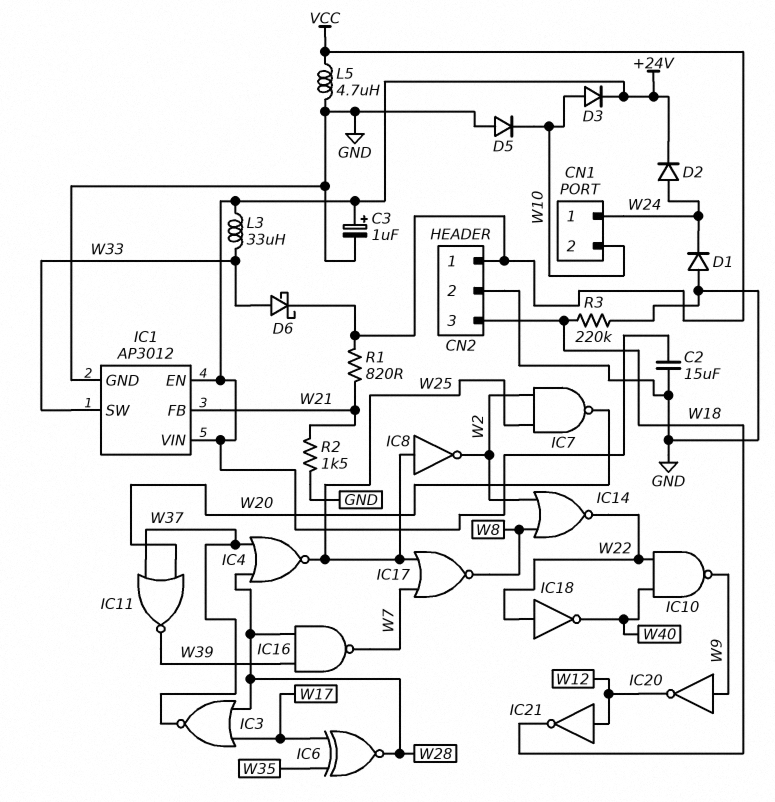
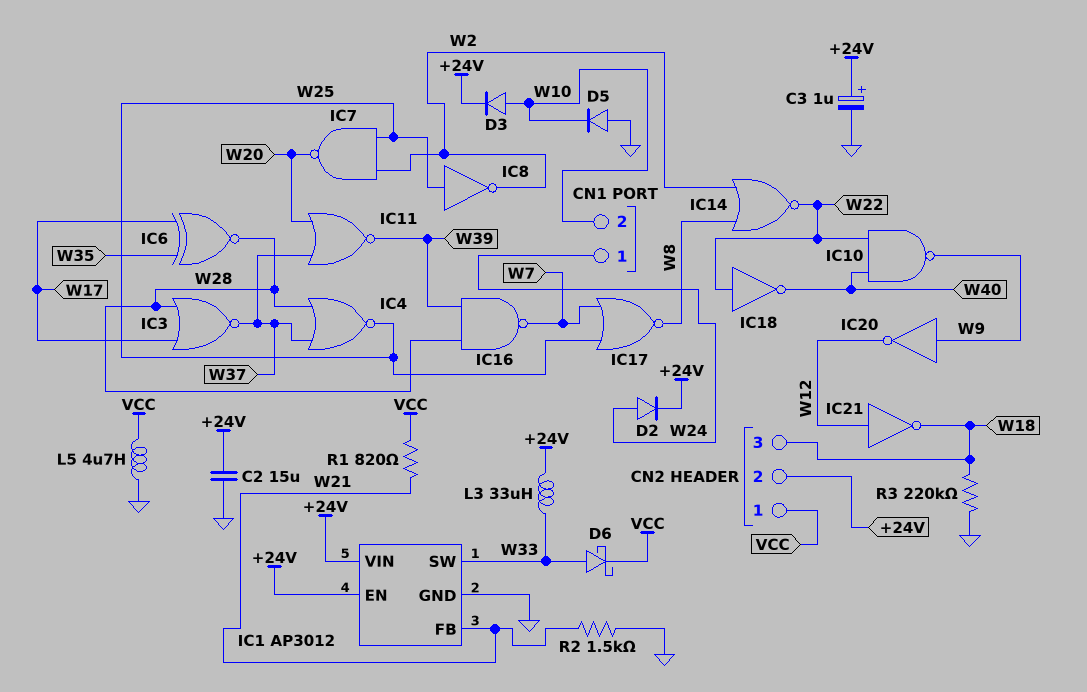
CN2 pin 2: GND -> +24V
D1: diode (A GND, K W24) -> none

